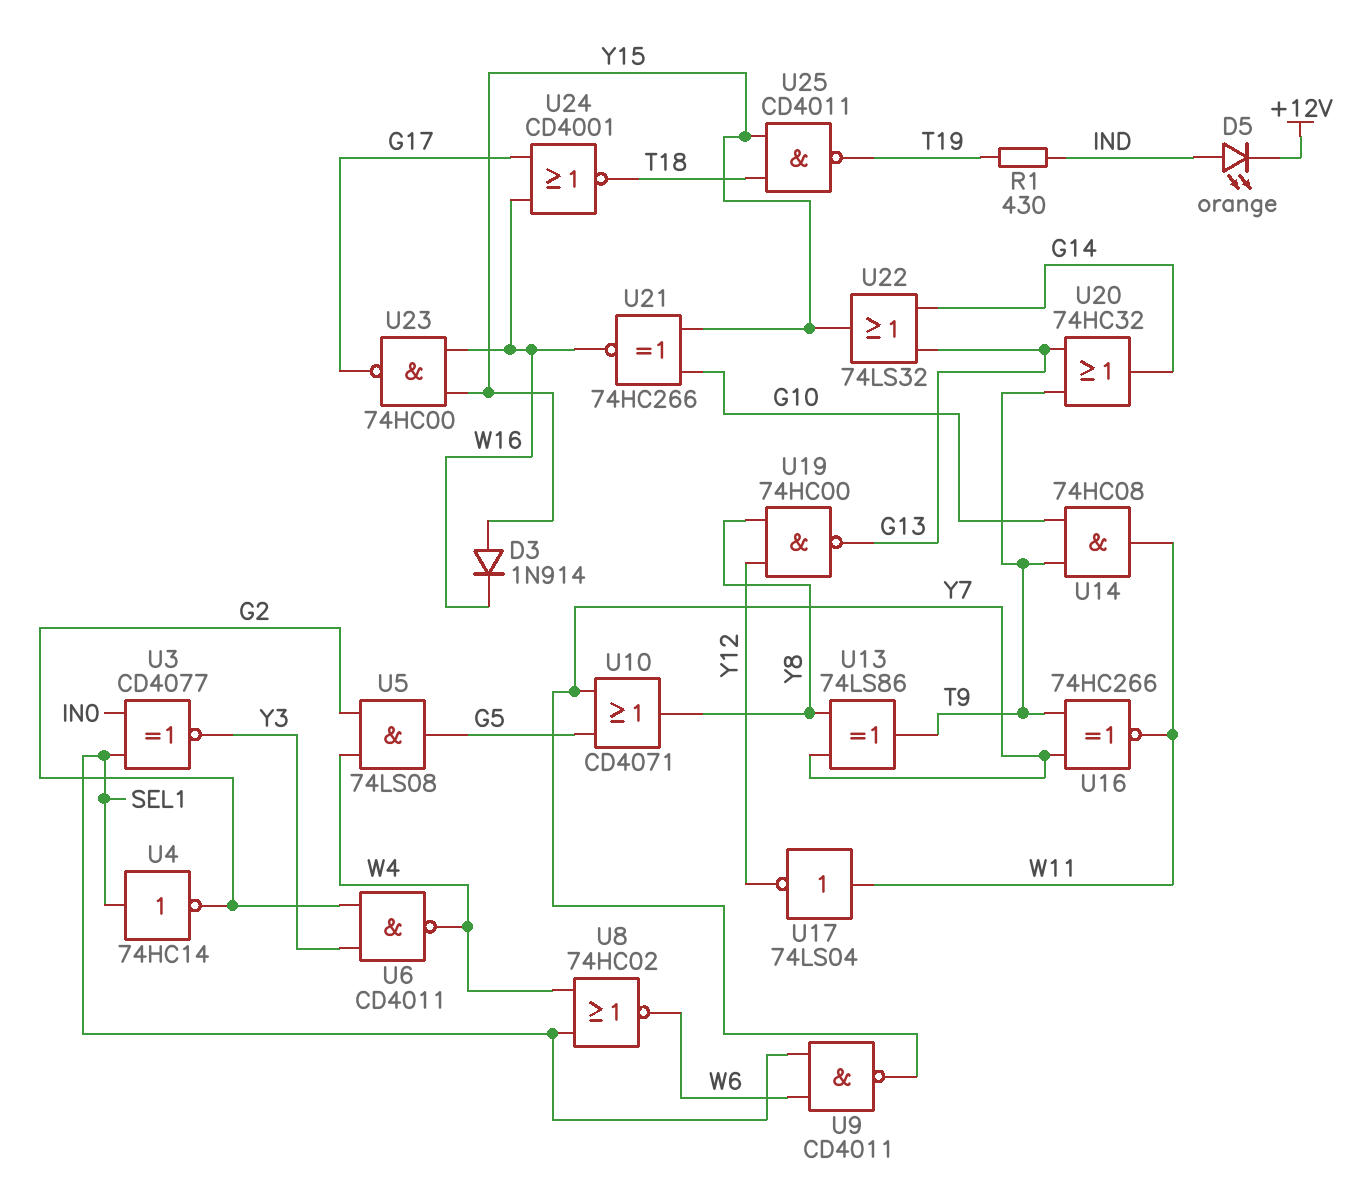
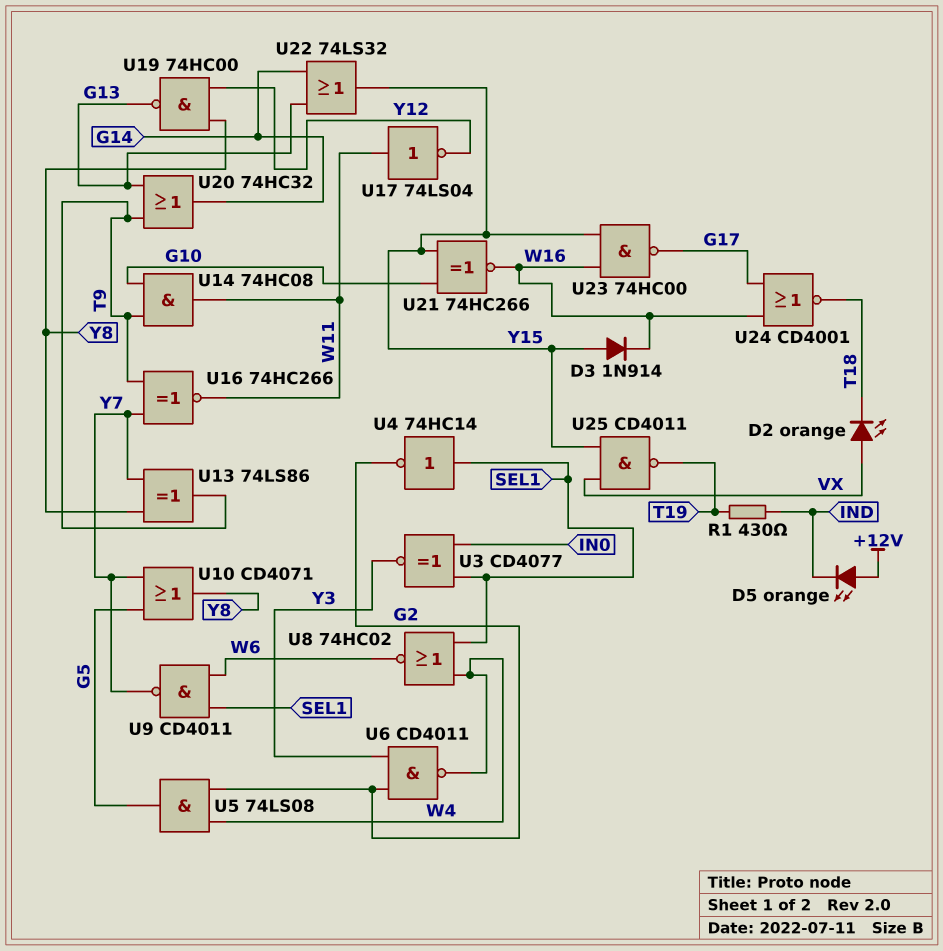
D2: none -> LED orange (A VX, K T18)
D5: LED orange (A IND, K +12V) -> LED orange (A +12V, K IND)
U25: NAND CD4011 (in T18, in Y15, out T19) -> NAND CD4011 (in VX, in Y15, out T19)

